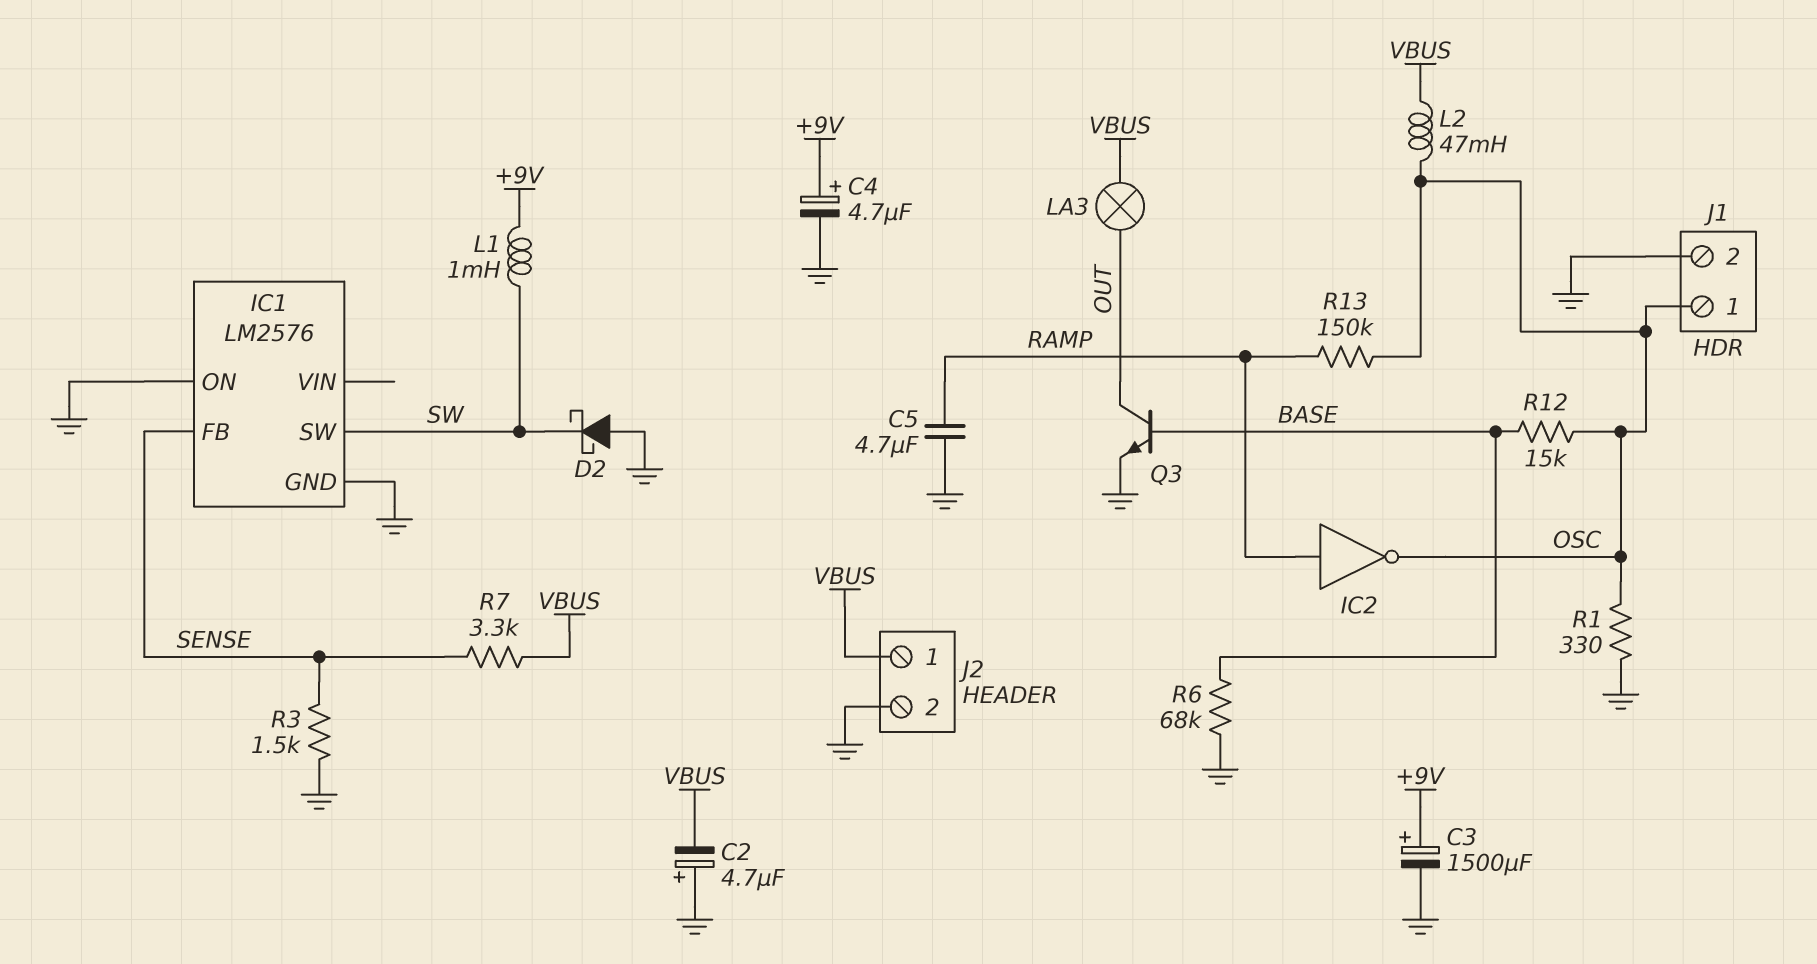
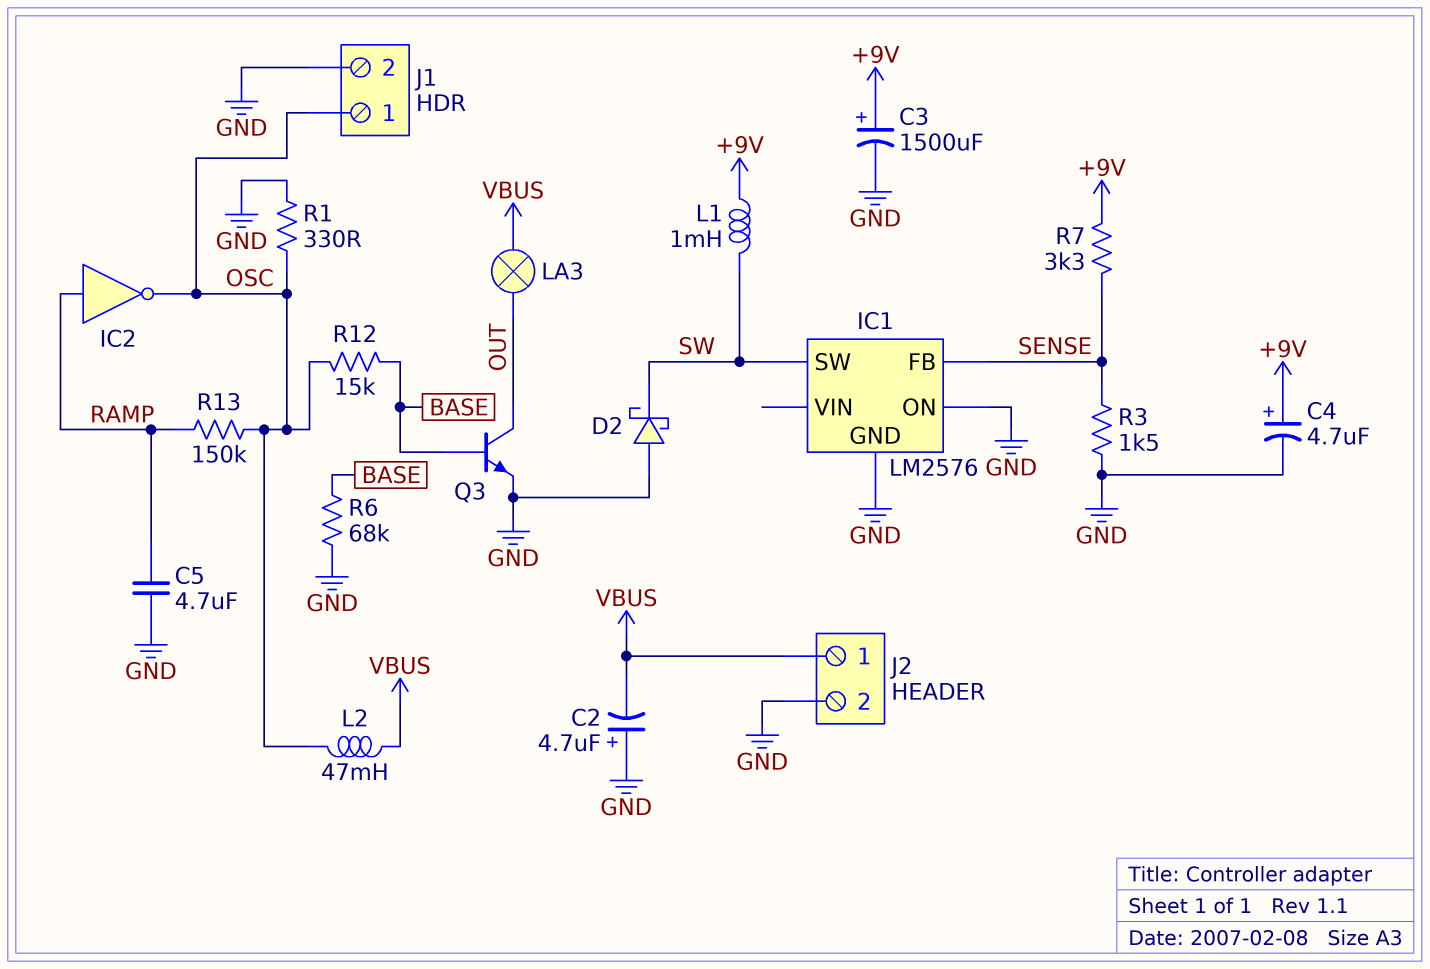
R7: 3.3k (SENSE, VBUS) -> 3.3k (+9V, SENSE)

